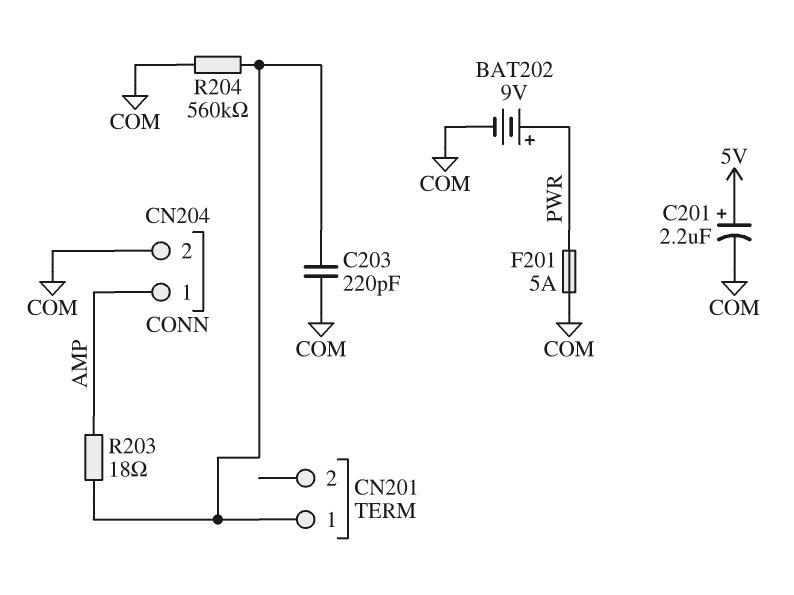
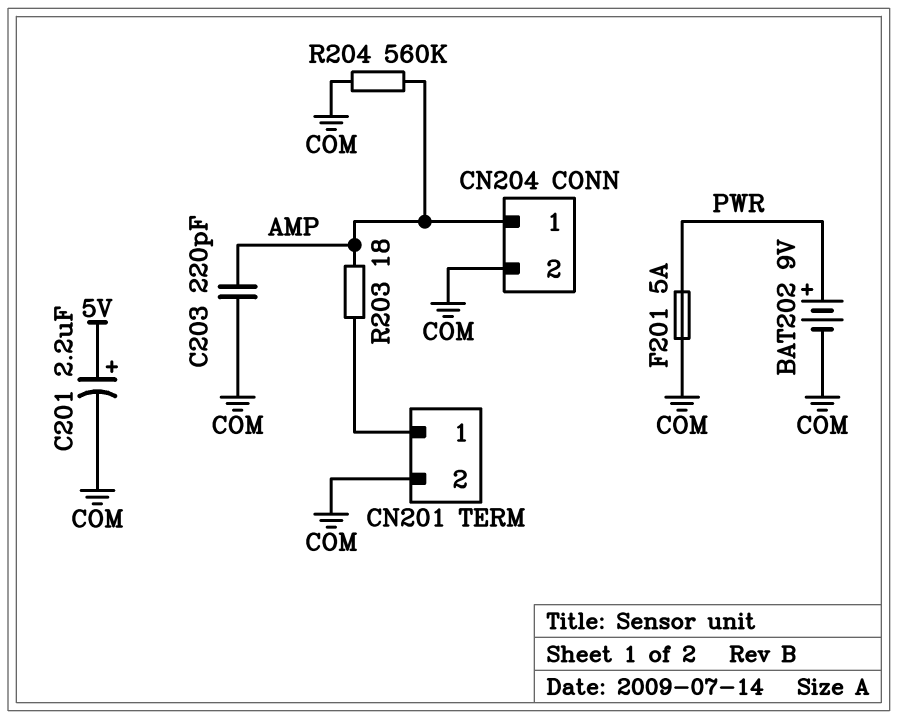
C203: 220pF (CN201/1, COM) -> 220pF (AMP, COM)
CN201 pin 2: none -> COM
R204: 560k (CN201/1, COM) -> 560k (AMP, COM)

